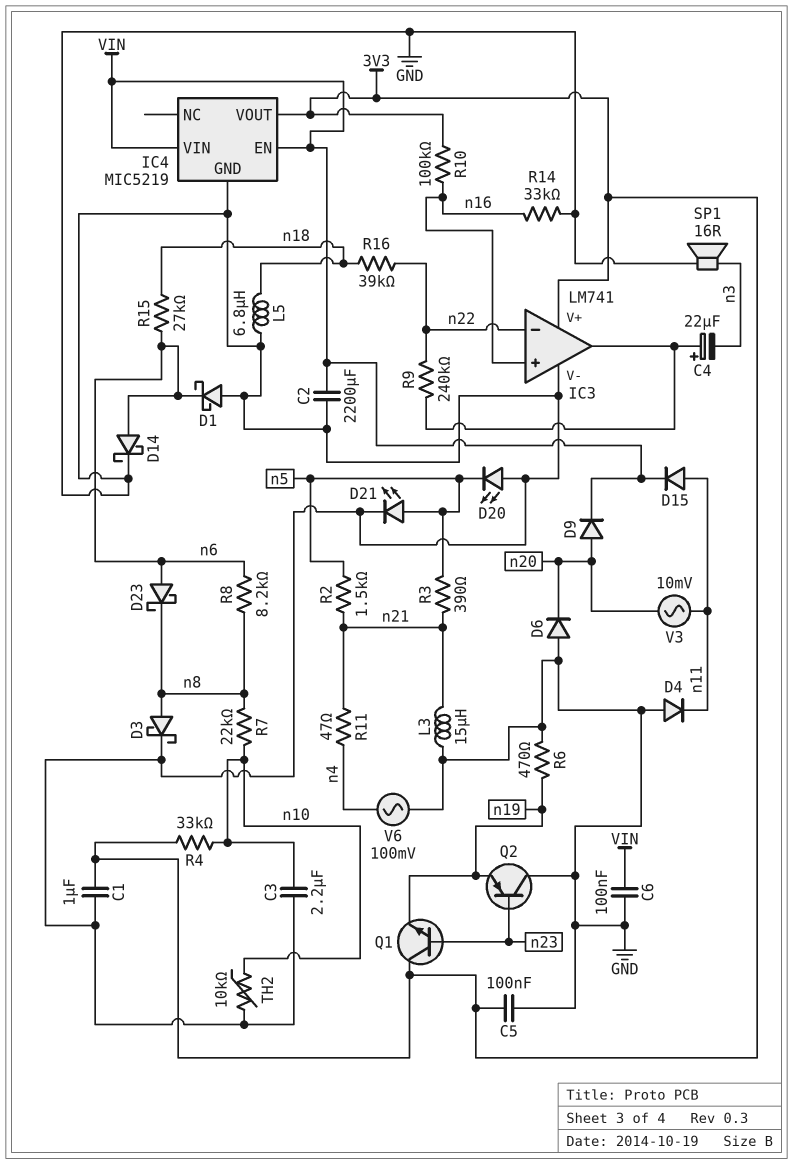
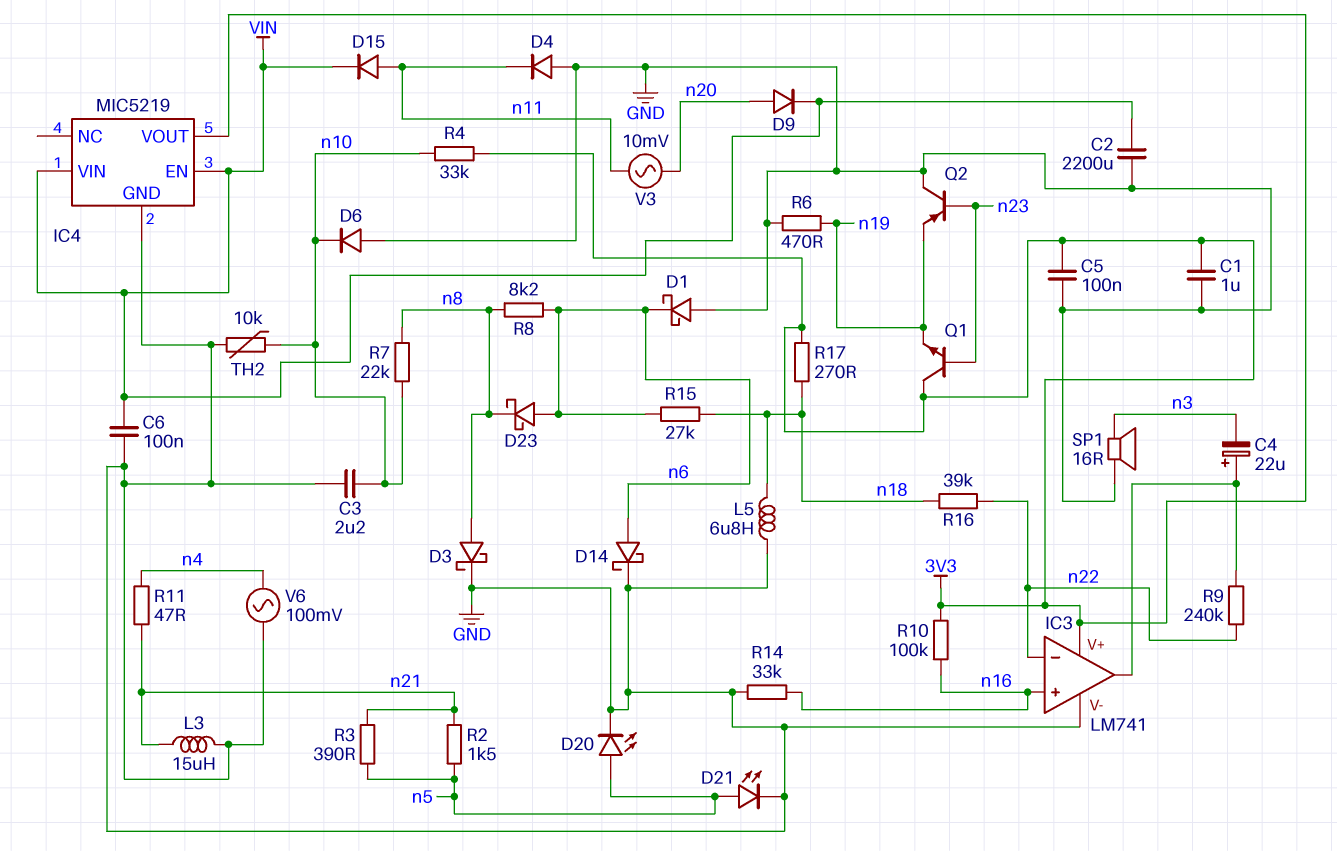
D6: diode (A GND, K n20) -> diode (A GND, K n10)
D20: LED (A GND, K n5) -> LED (A n5, K GND)
R17: none -> 270 (3V3, n18)

